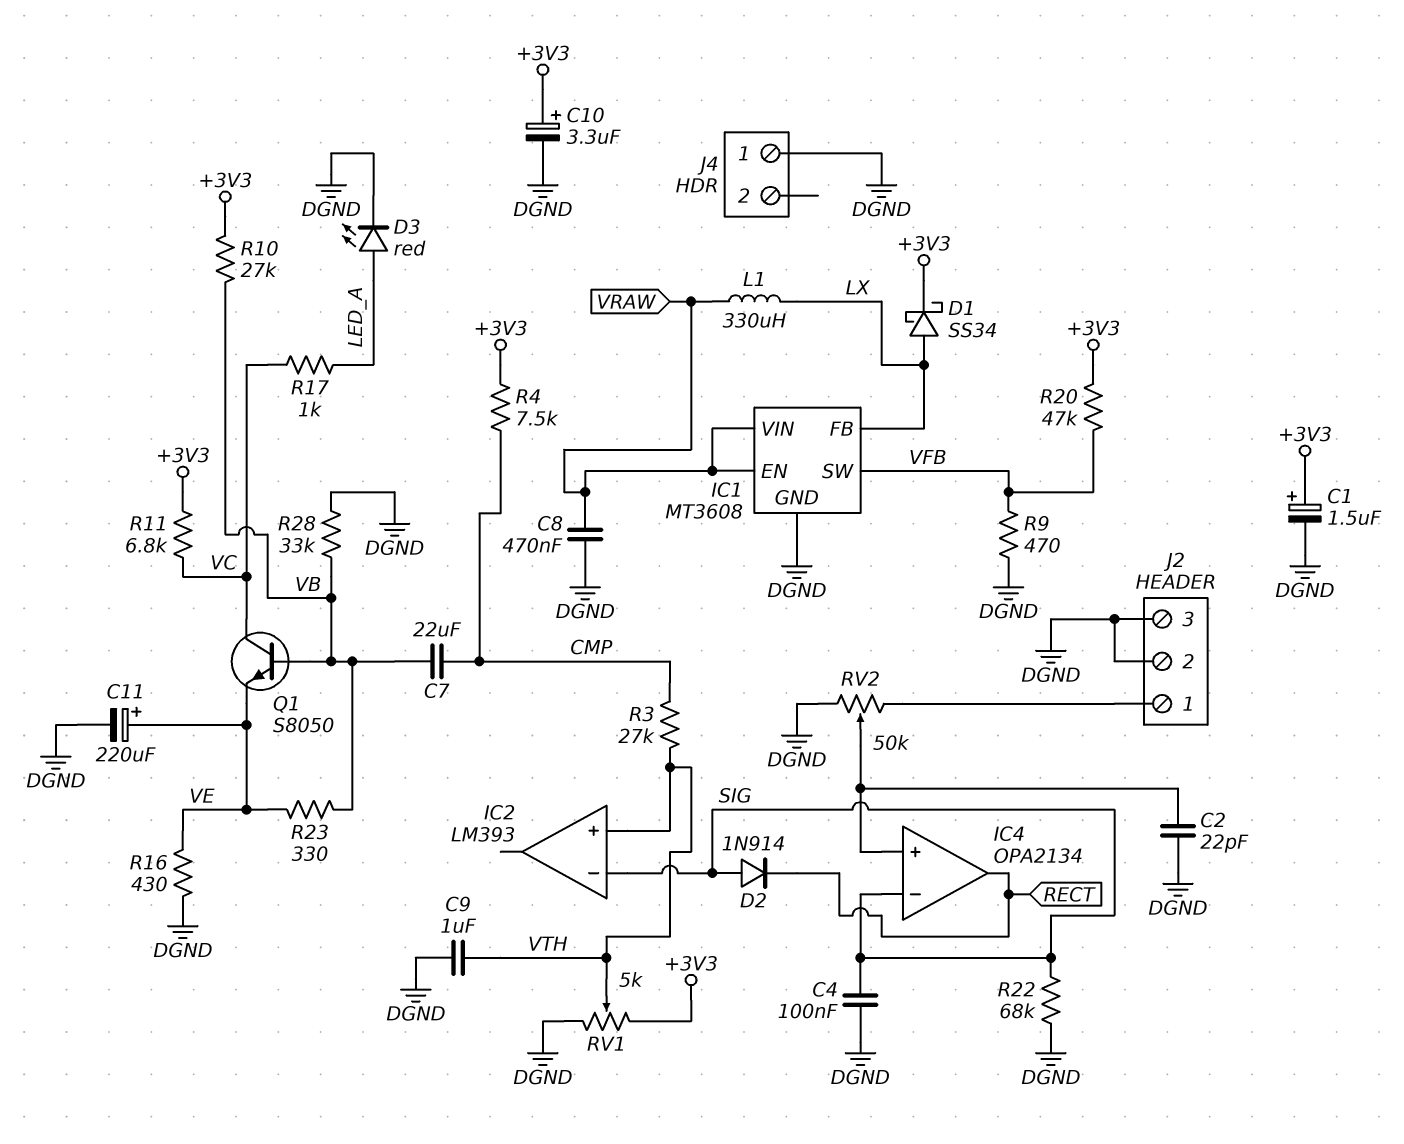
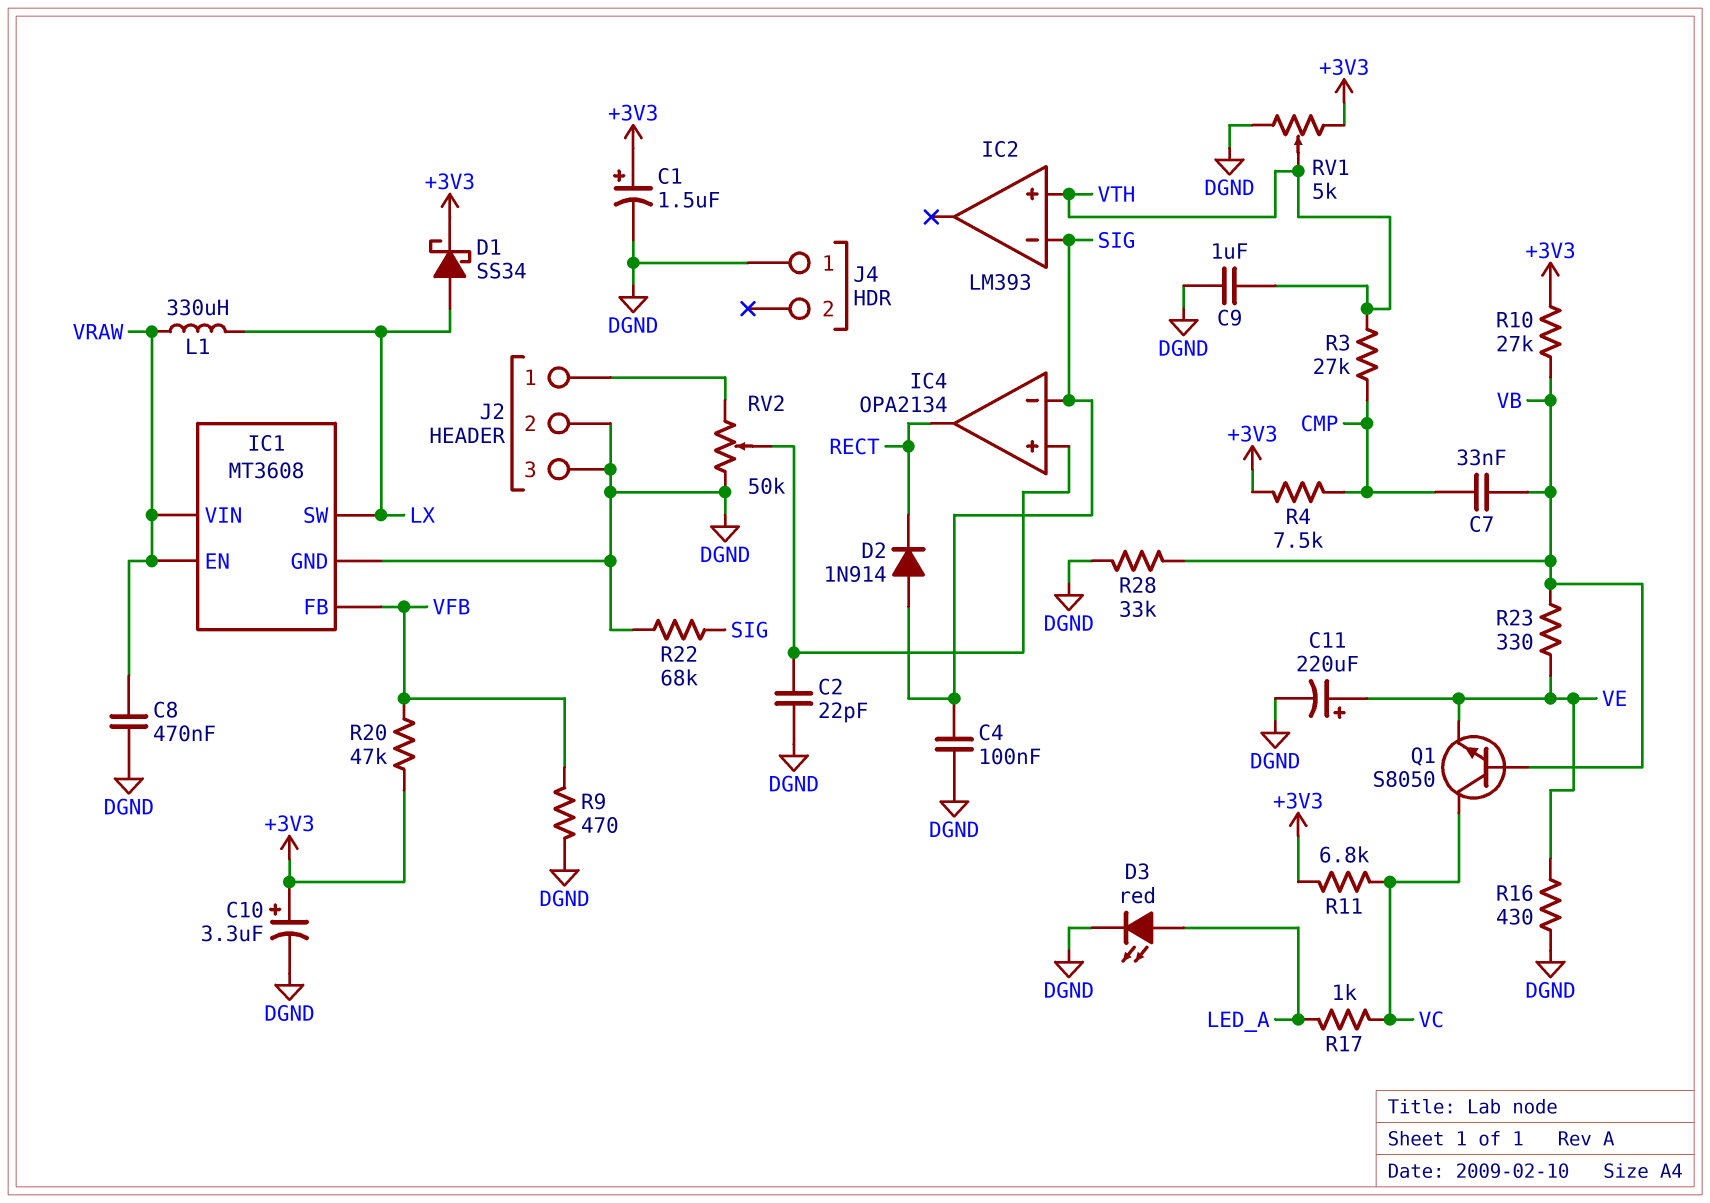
C7: 22uF (CMP, VB) -> 33nF (CMP, VB)
IC1 pin FB: LX -> VFB
IC1 pin SW: VFB -> LX

